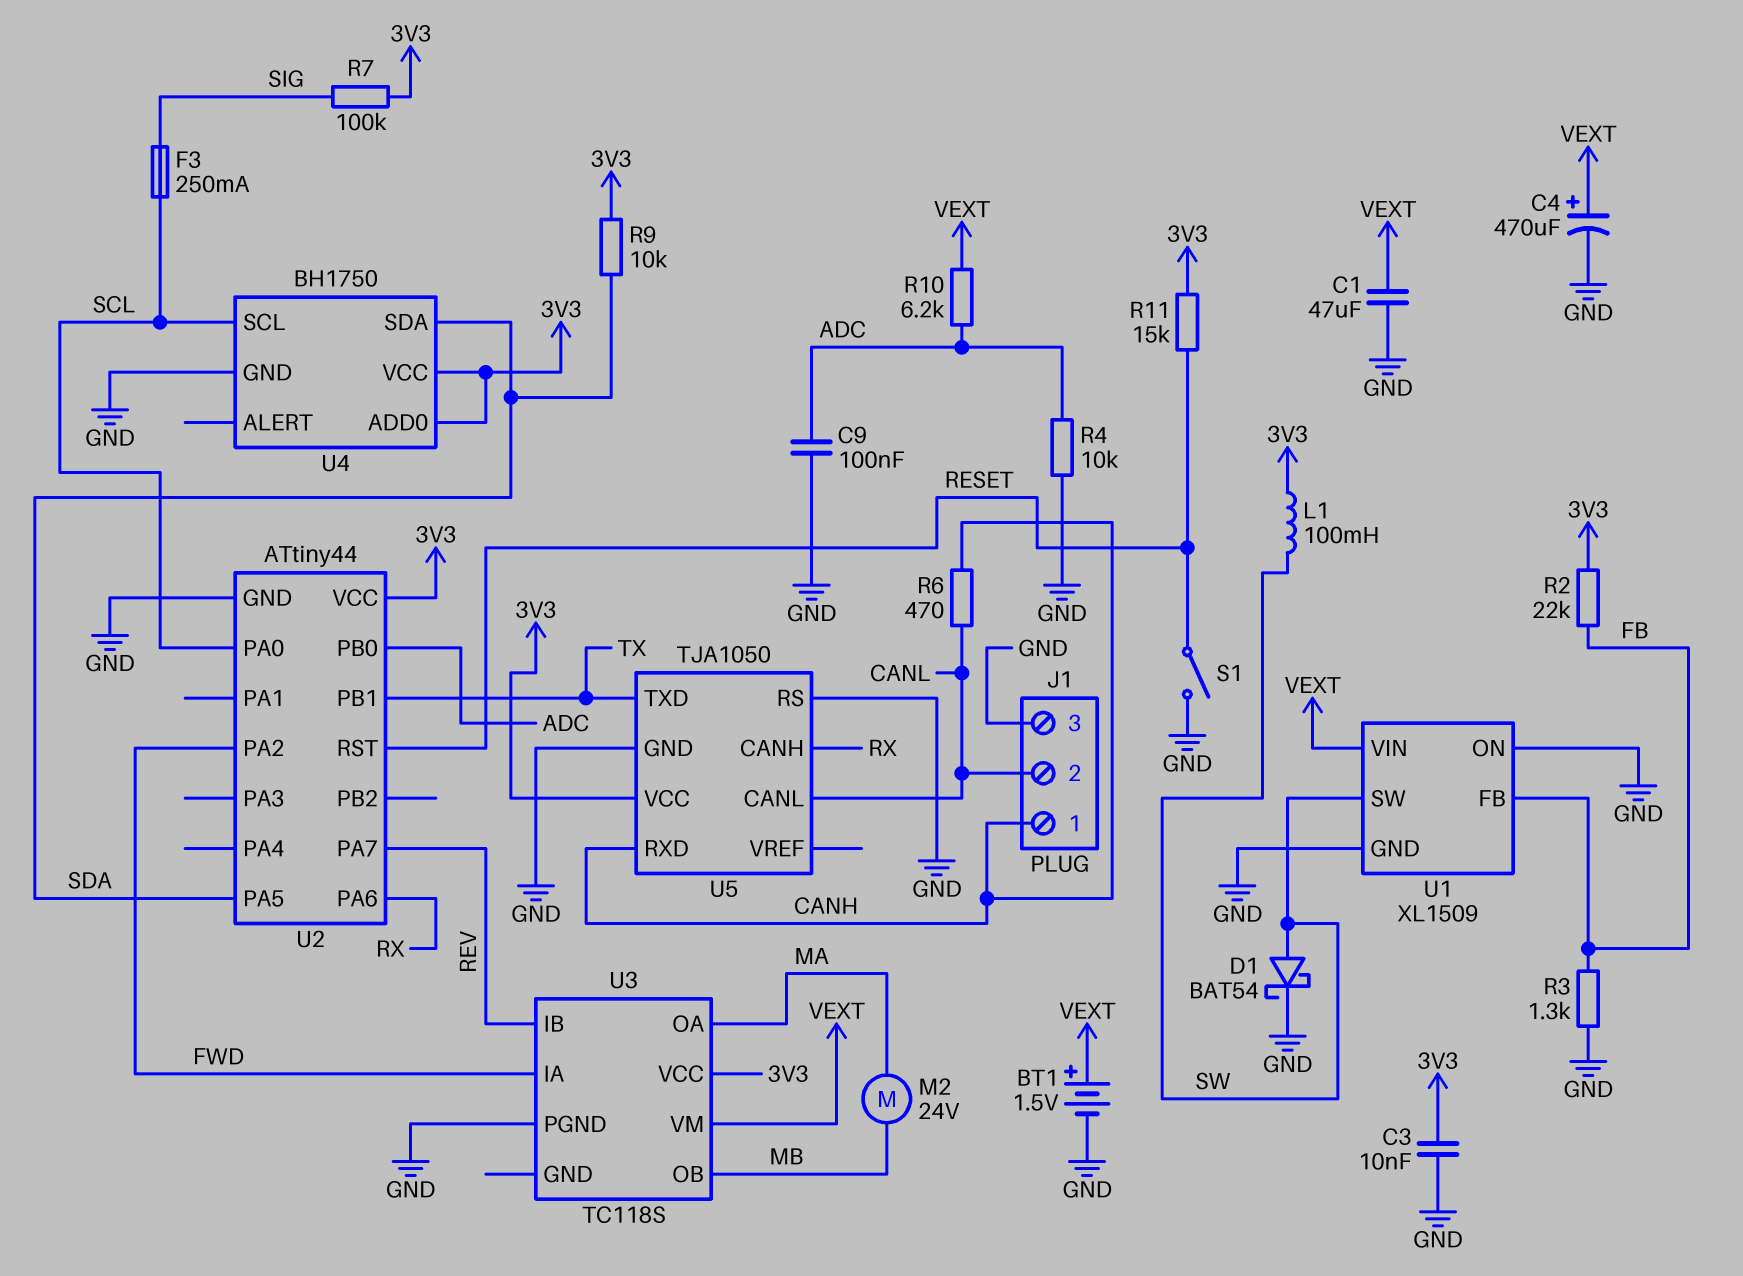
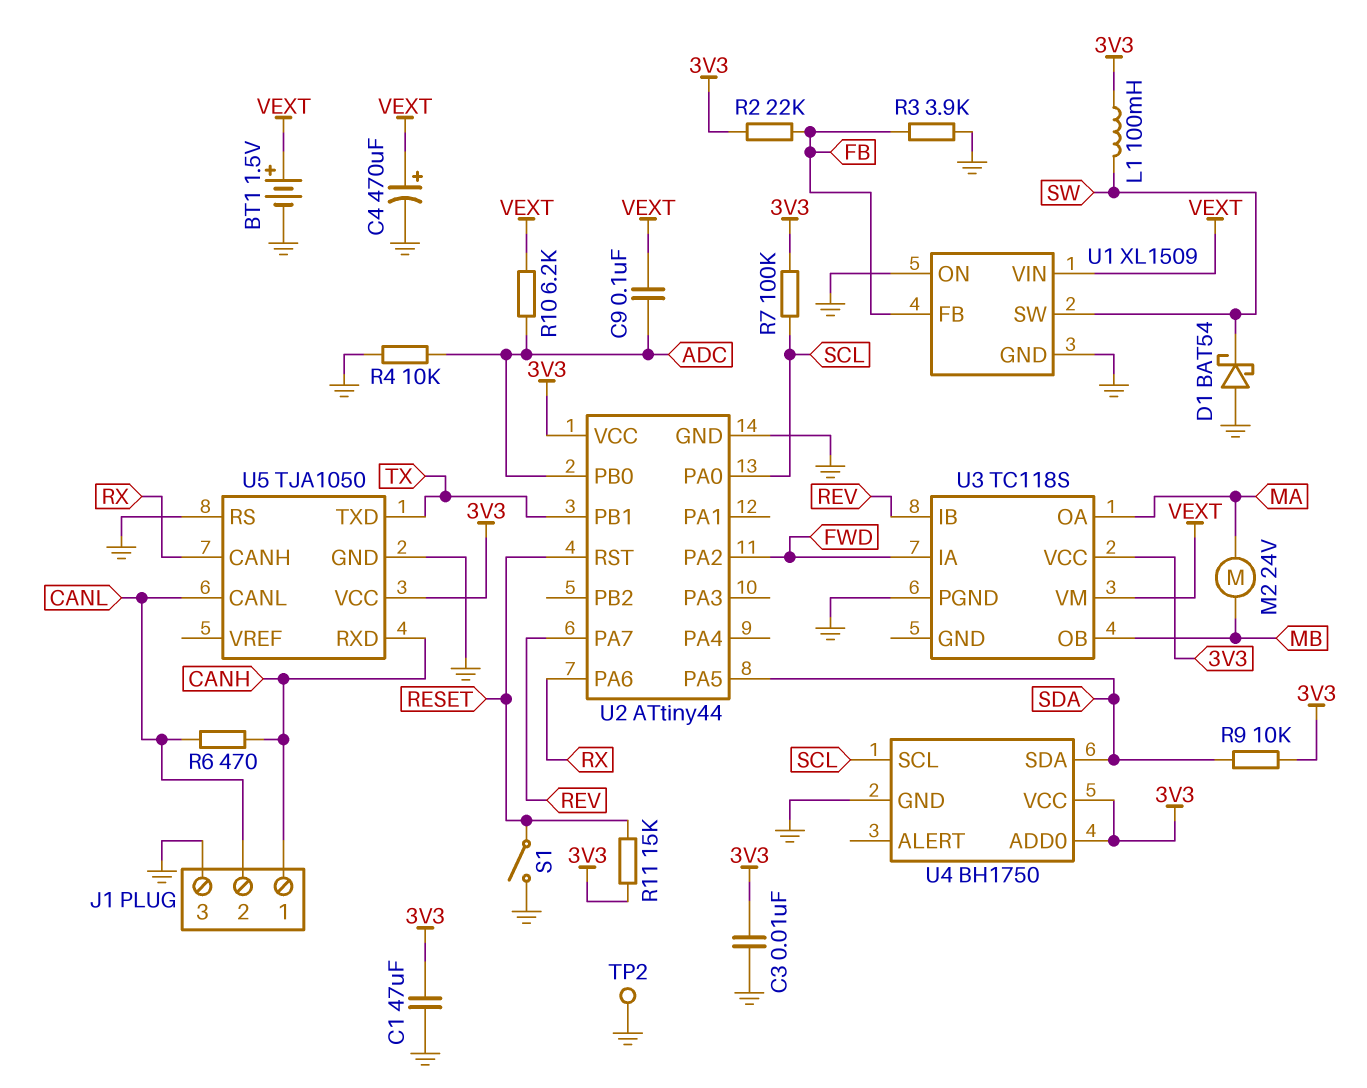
C1: 47uF (GND, VEXT) -> 47uF (3V3, GND)
C9: 100nF (ADC, GND) -> 100nF (ADC, VEXT)
D1: schottky BAT54 (A SW, K GND) -> schottky BAT54 (A GND, K SW)
F3: 250mA (SCL, SIG) -> none
R3: 1.3k (FB, GND) -> 3.9k (FB, GND)
R7: 100k (3V3, SIG) -> 100k (3V3, SCL)
TP2: none -> test point (GND)

